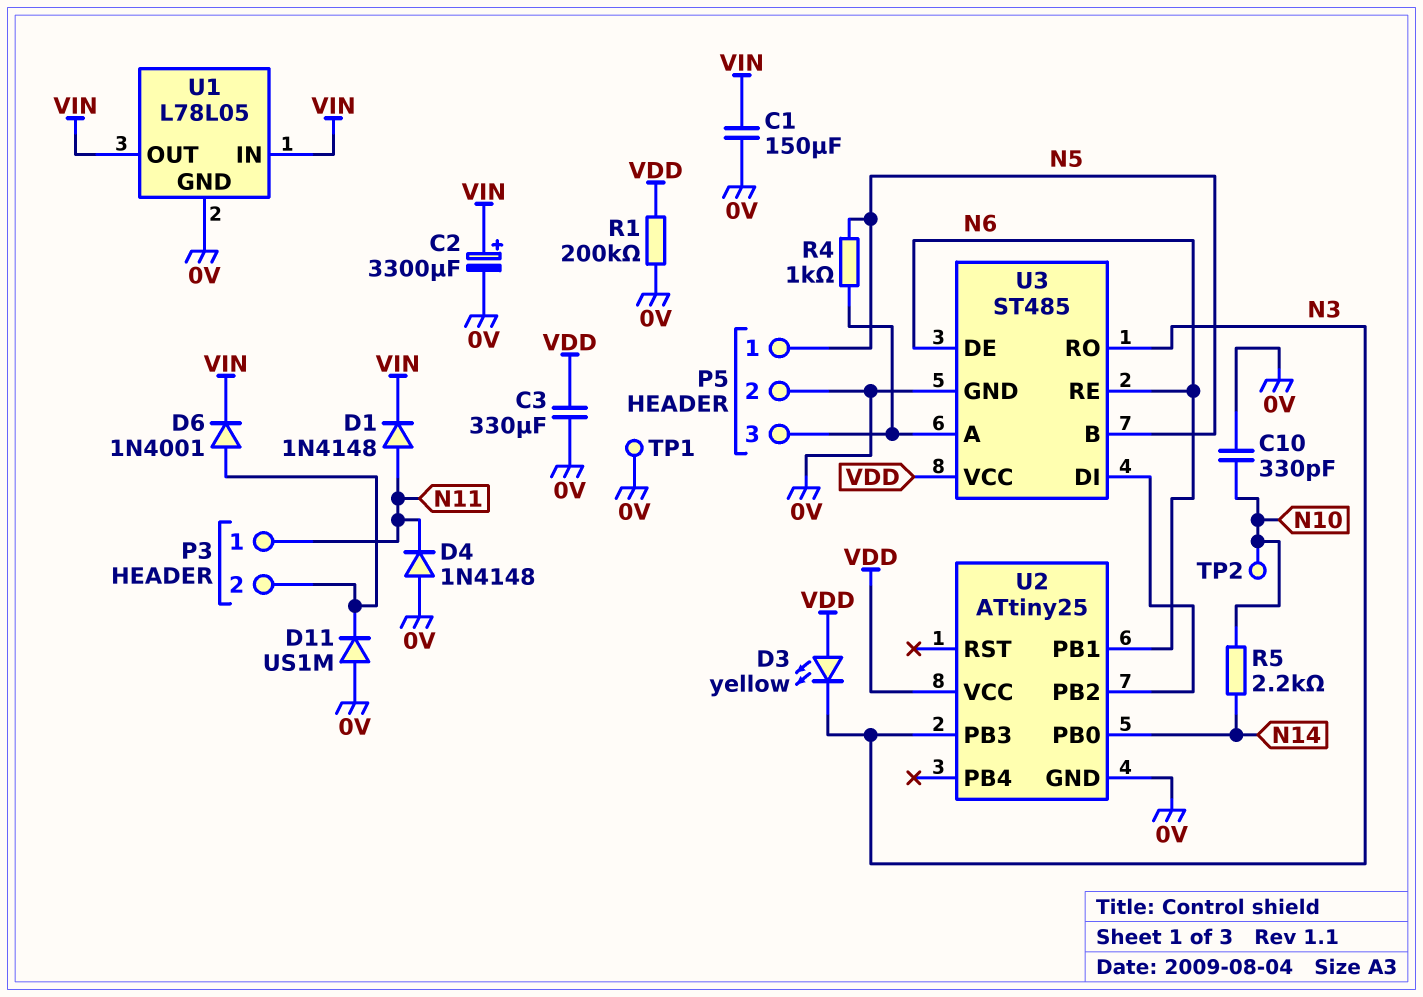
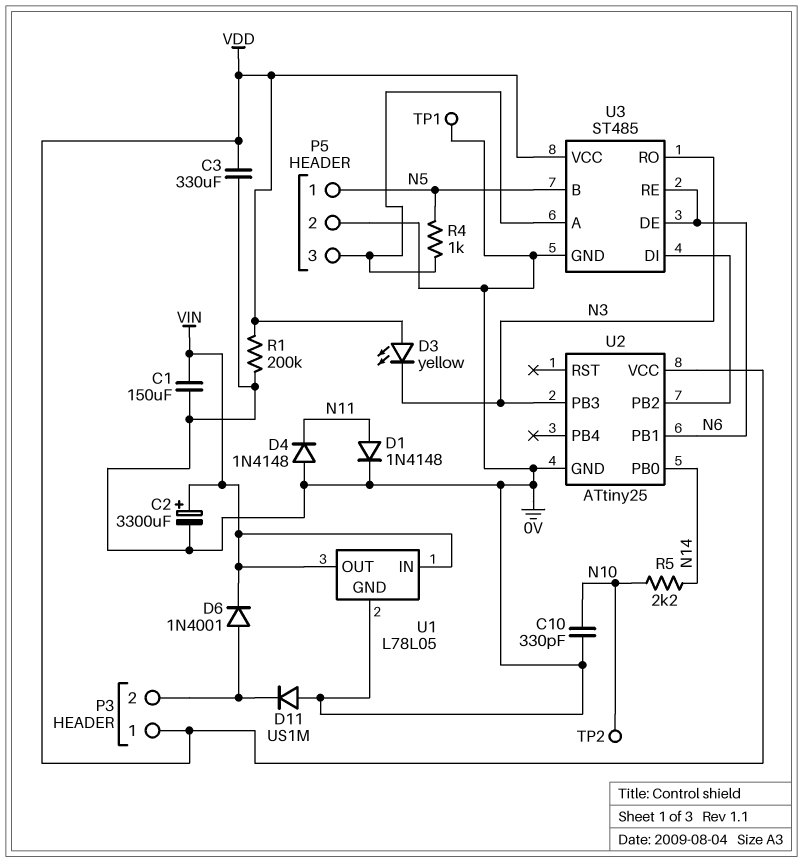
D1: diode 1N4148 (A N11, K VIN) -> diode 1N4148 (A N11, K 0V)
P3 pin 1: N11 -> VDD

